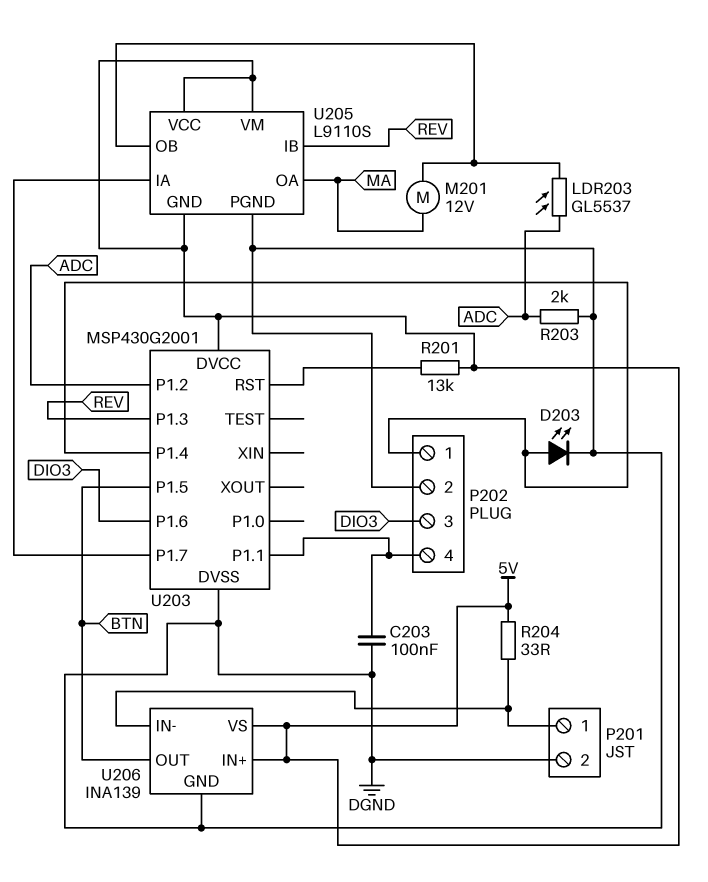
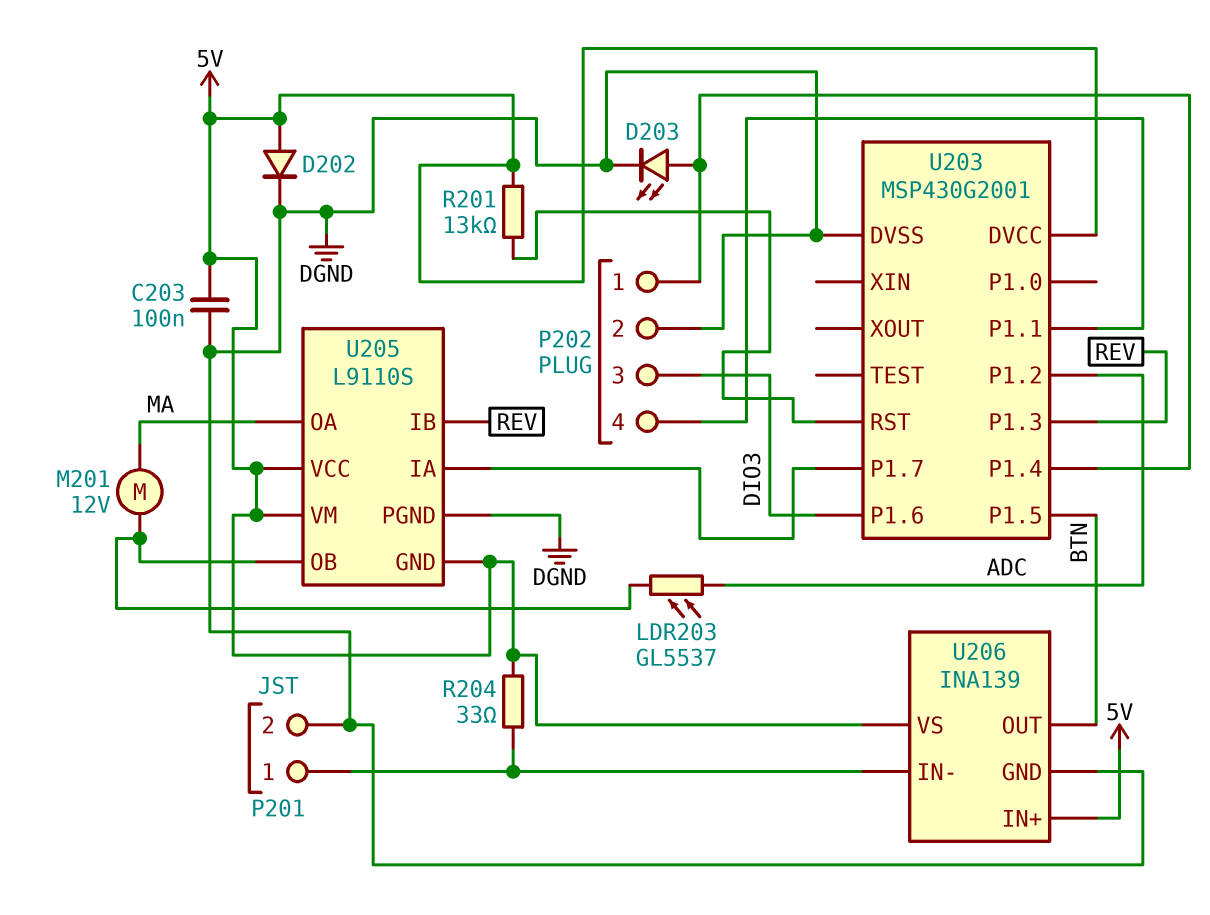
C203: 100nF (DGND, P202/4) -> 100nF (5V, DGND)
D202: none -> diode (A 5V, K DGND)
R203: 2k (ADC, DGND) -> none

